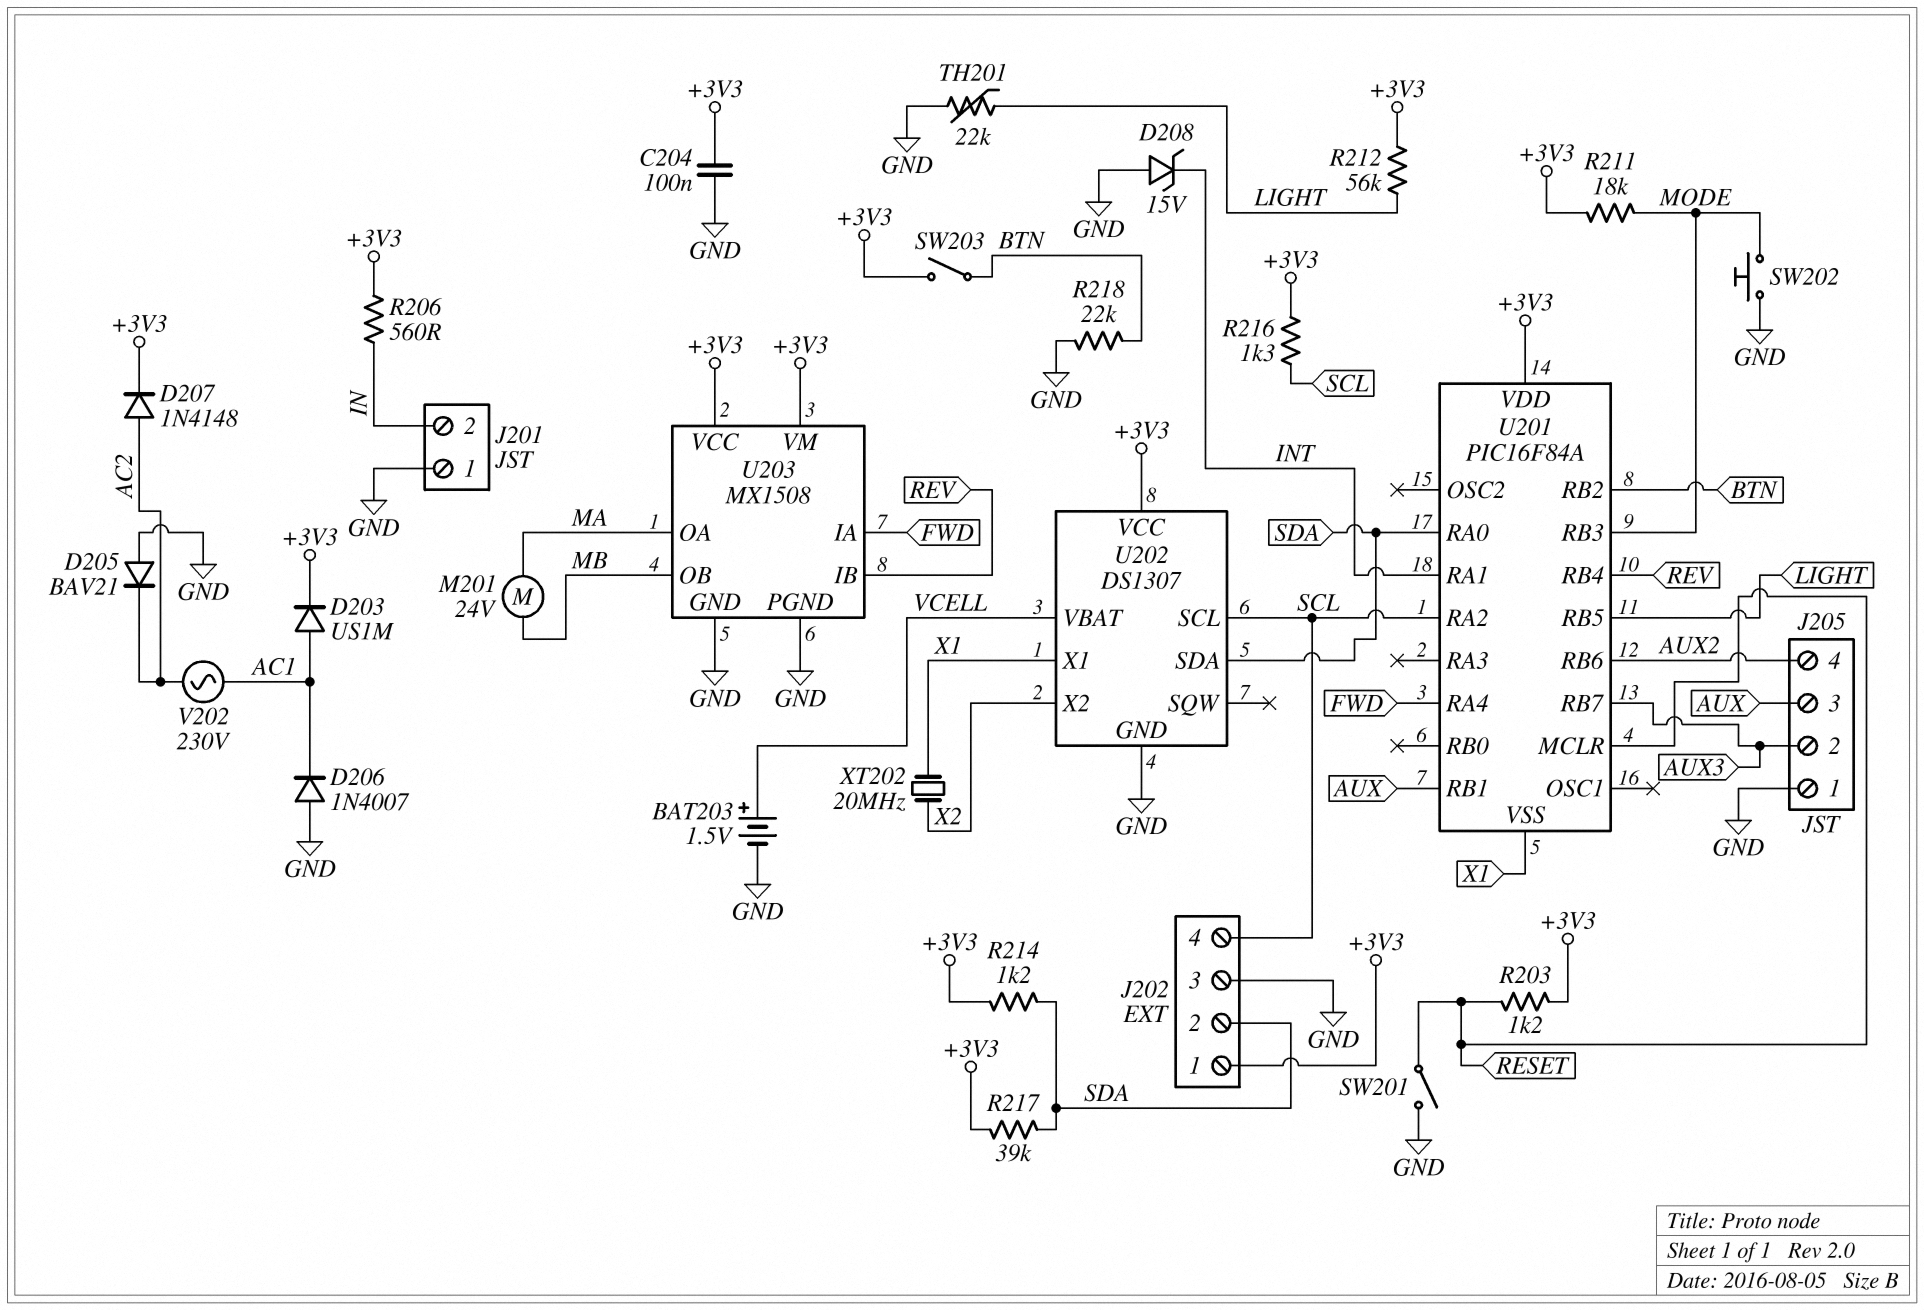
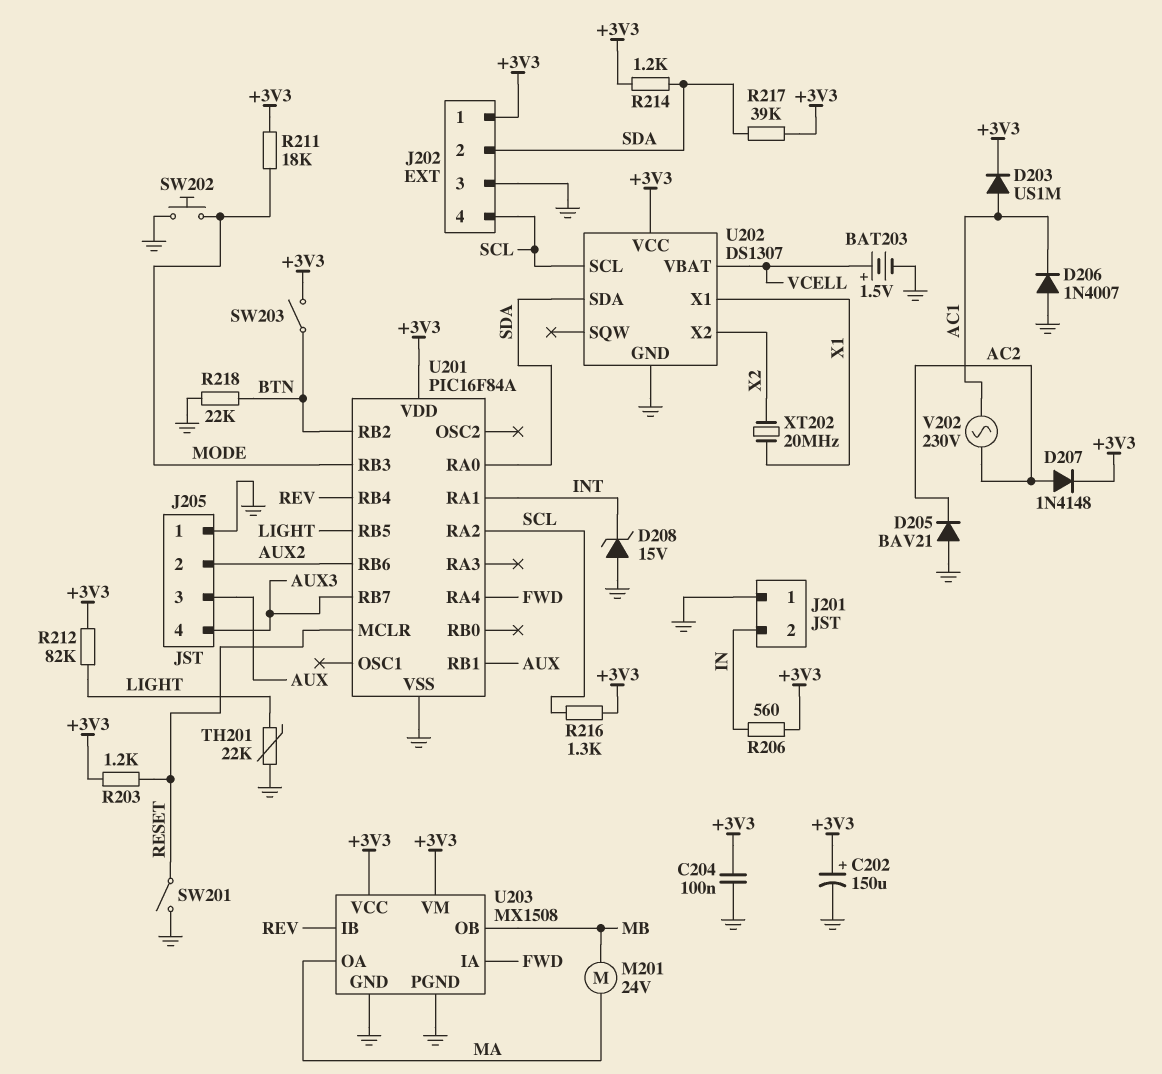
C202: none -> 150uF (plus +3V3, minus GND)
J205 pin 2: AUX3 -> AUX2
J205 pin 4: AUX2 -> AUX3
R212: 56k (+3V3, LIGHT) -> 82k (+3V3, LIGHT)
U201 pin VSS: X1 -> GND

